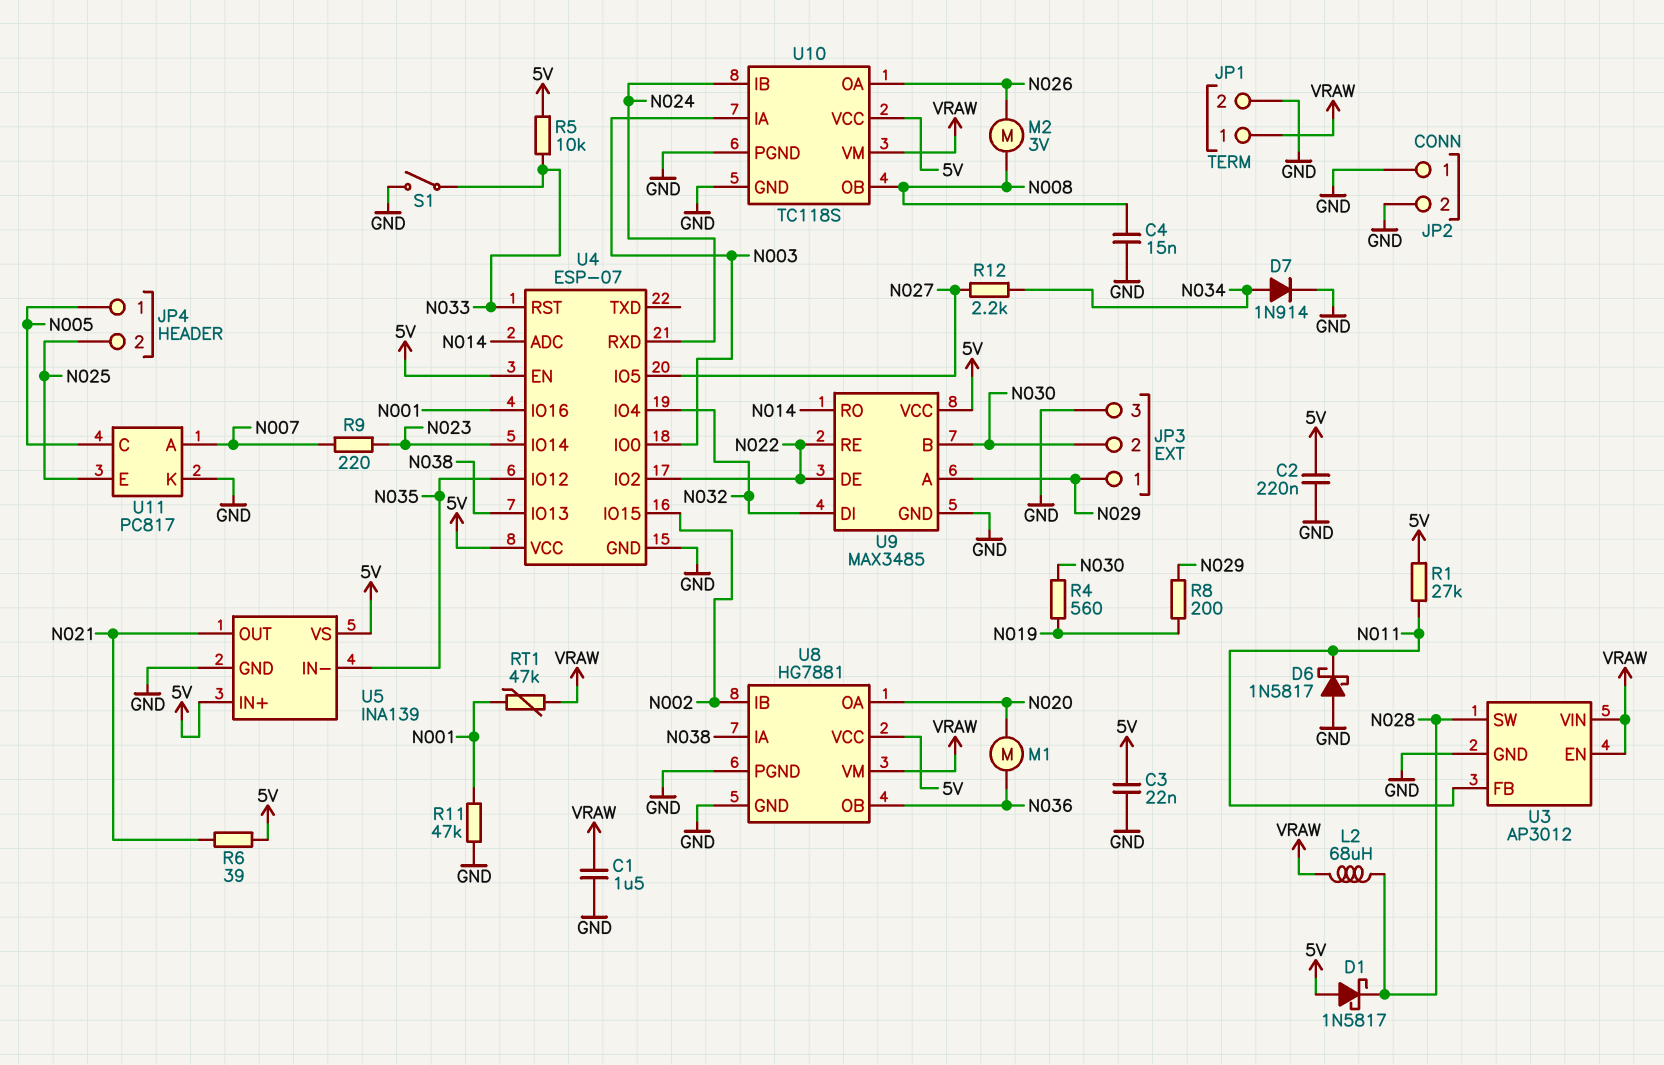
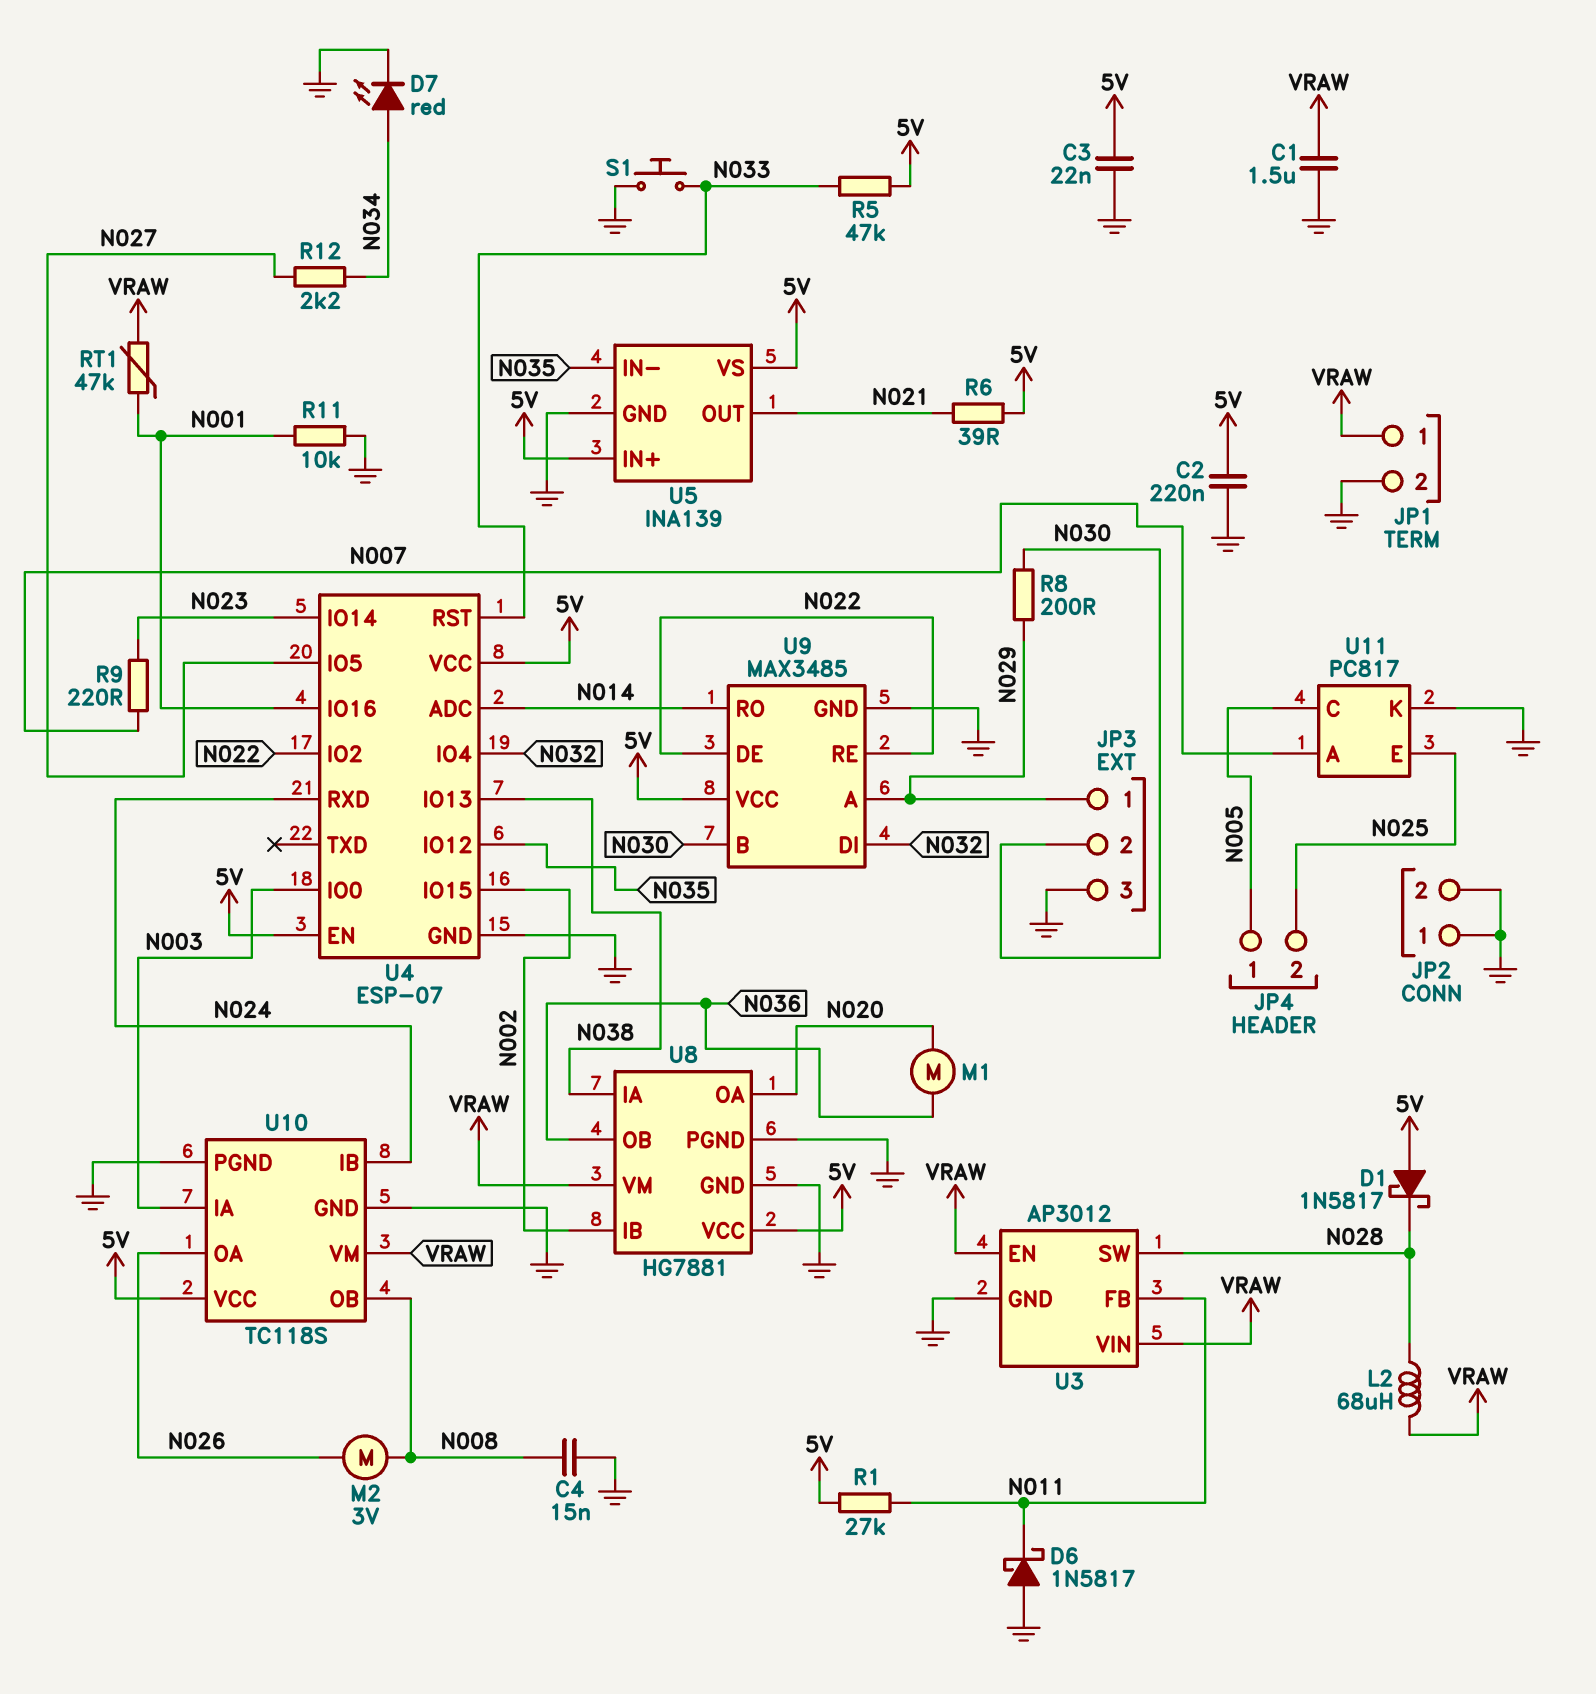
D7: diode 1N914 (A N034, K GND) -> LED red (A N034, K GND)
R4: 560 (N019, N030) -> none
R5: 10k (5V, N033) -> 47k (5V, N033)
R8: 200 (N019, N029) -> 200 (N029, N030)
R11: 47k (GND, N001) -> 10k (GND, N001)
S1: switch (GND, N033) -> button (GND, N033)

